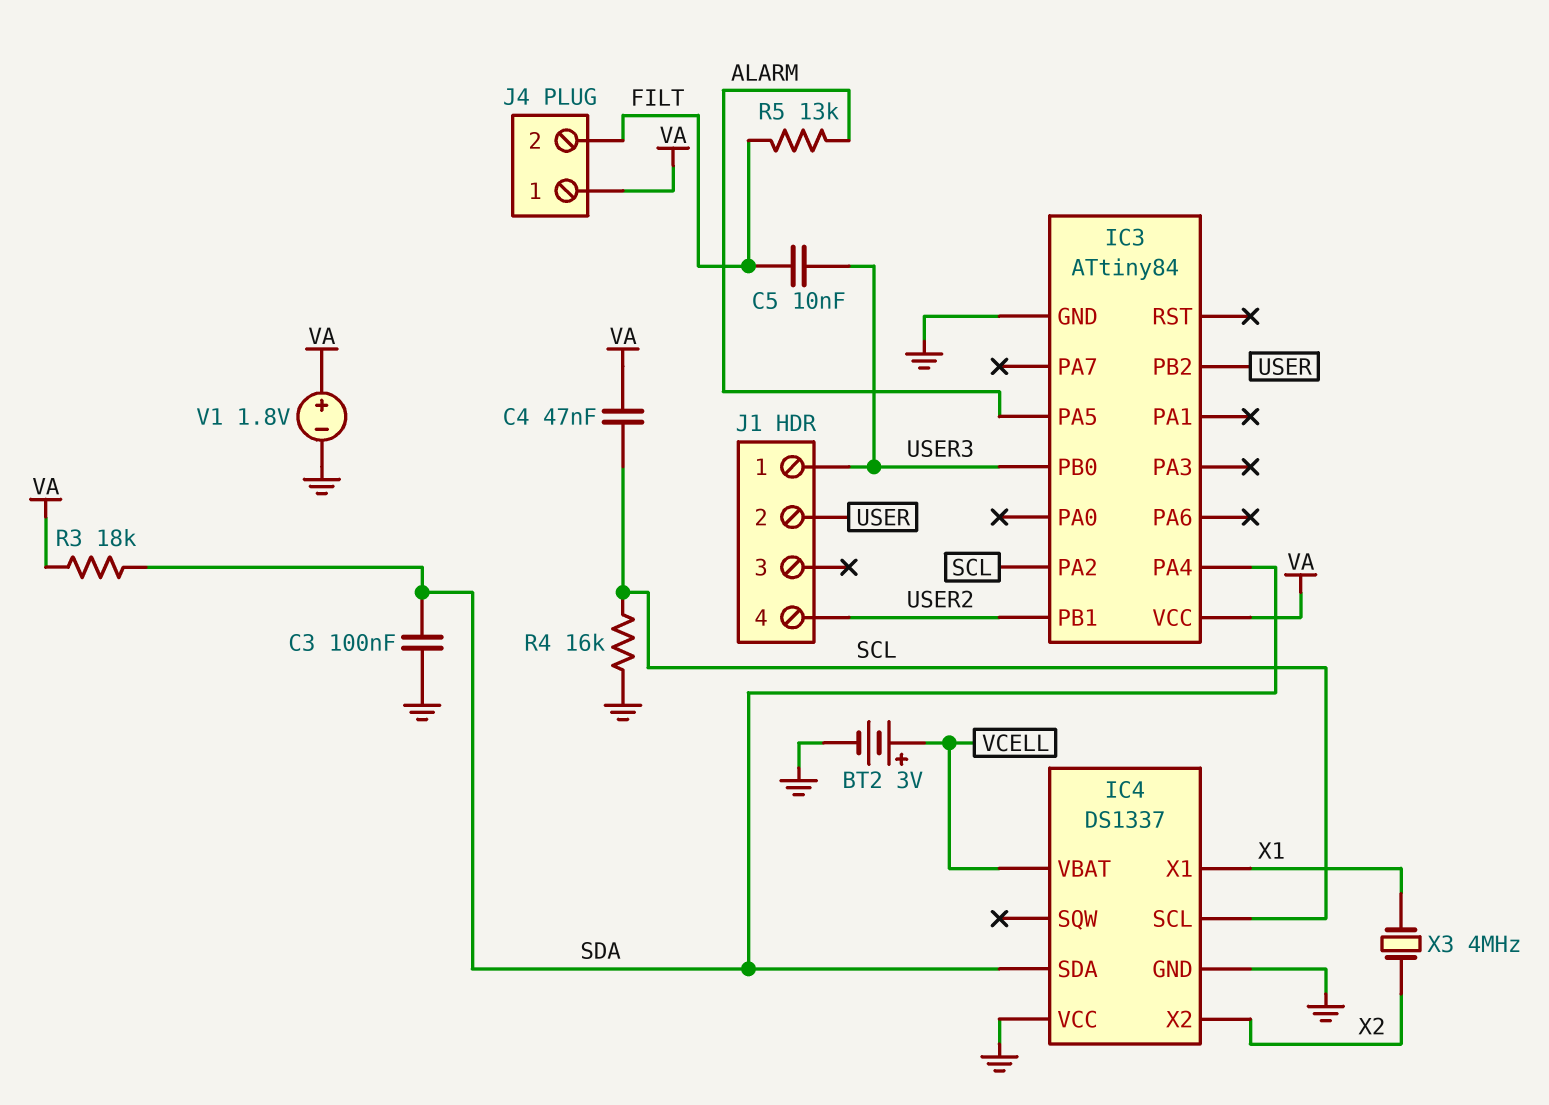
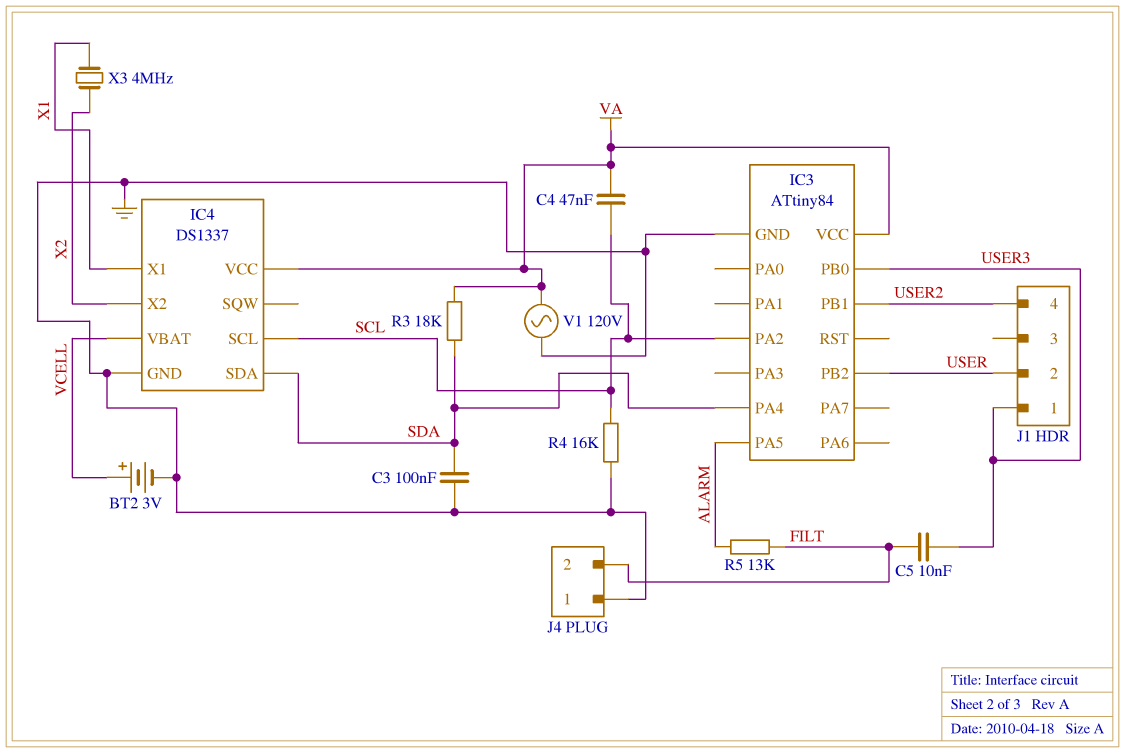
IC4 pin VCC: GND -> VA
J4 pin 1: VA -> GND
V1: 1.8V (plus VA, minus GND) -> AC 120V (GND, VA)

